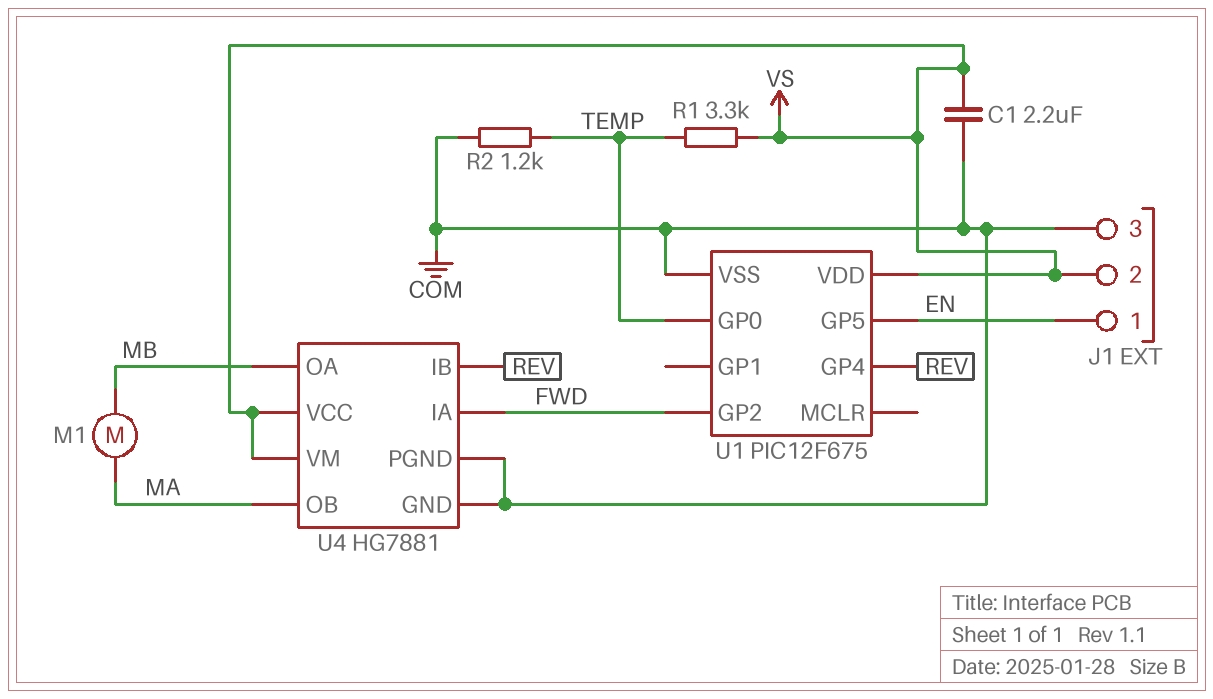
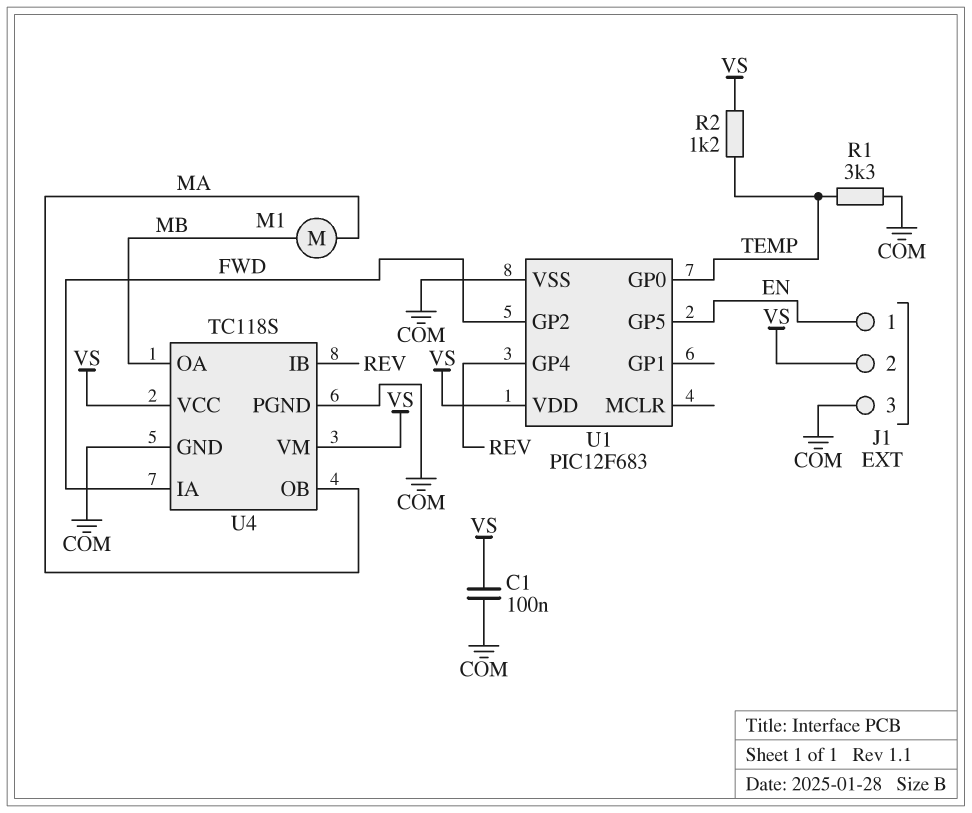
C1: 2.2uF (COM, VS) -> 100nF (COM, VS)
R1: 3.3k (TEMP, VS) -> 3.3k (COM, TEMP)
R2: 1.2k (COM, TEMP) -> 1.2k (TEMP, VS)
U1: PIC12F675 -> PIC12F683
U4: HG7881 -> TC118S

